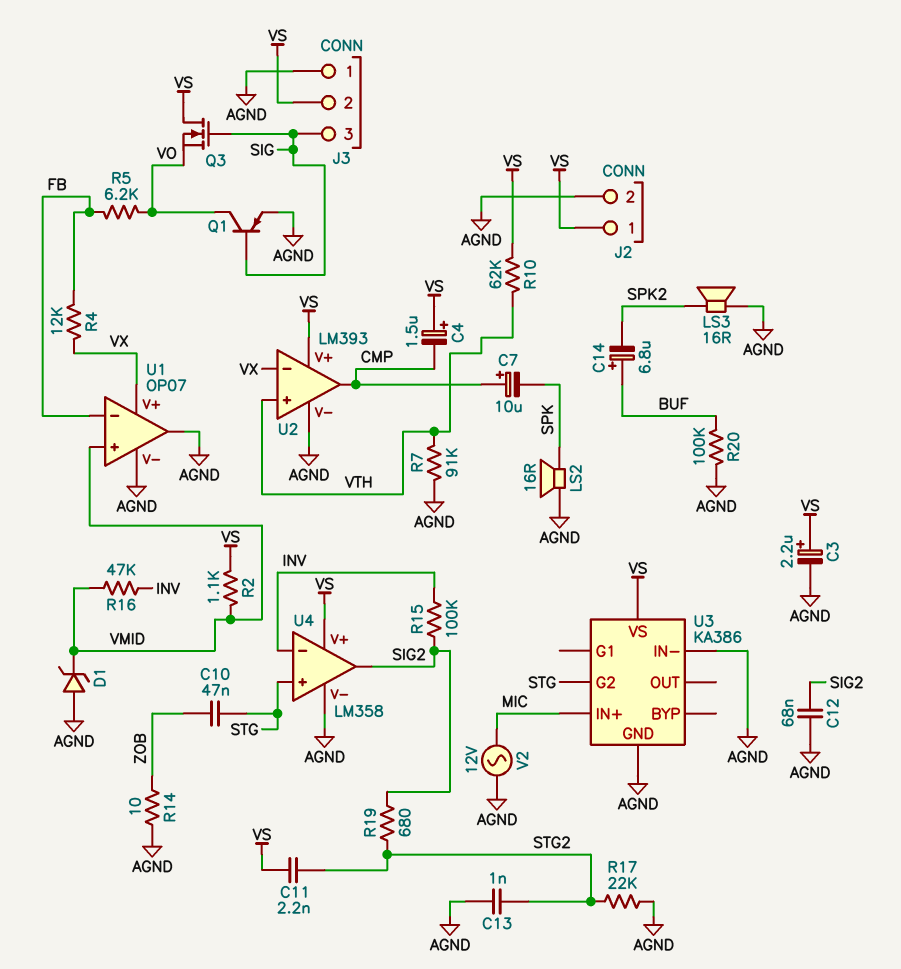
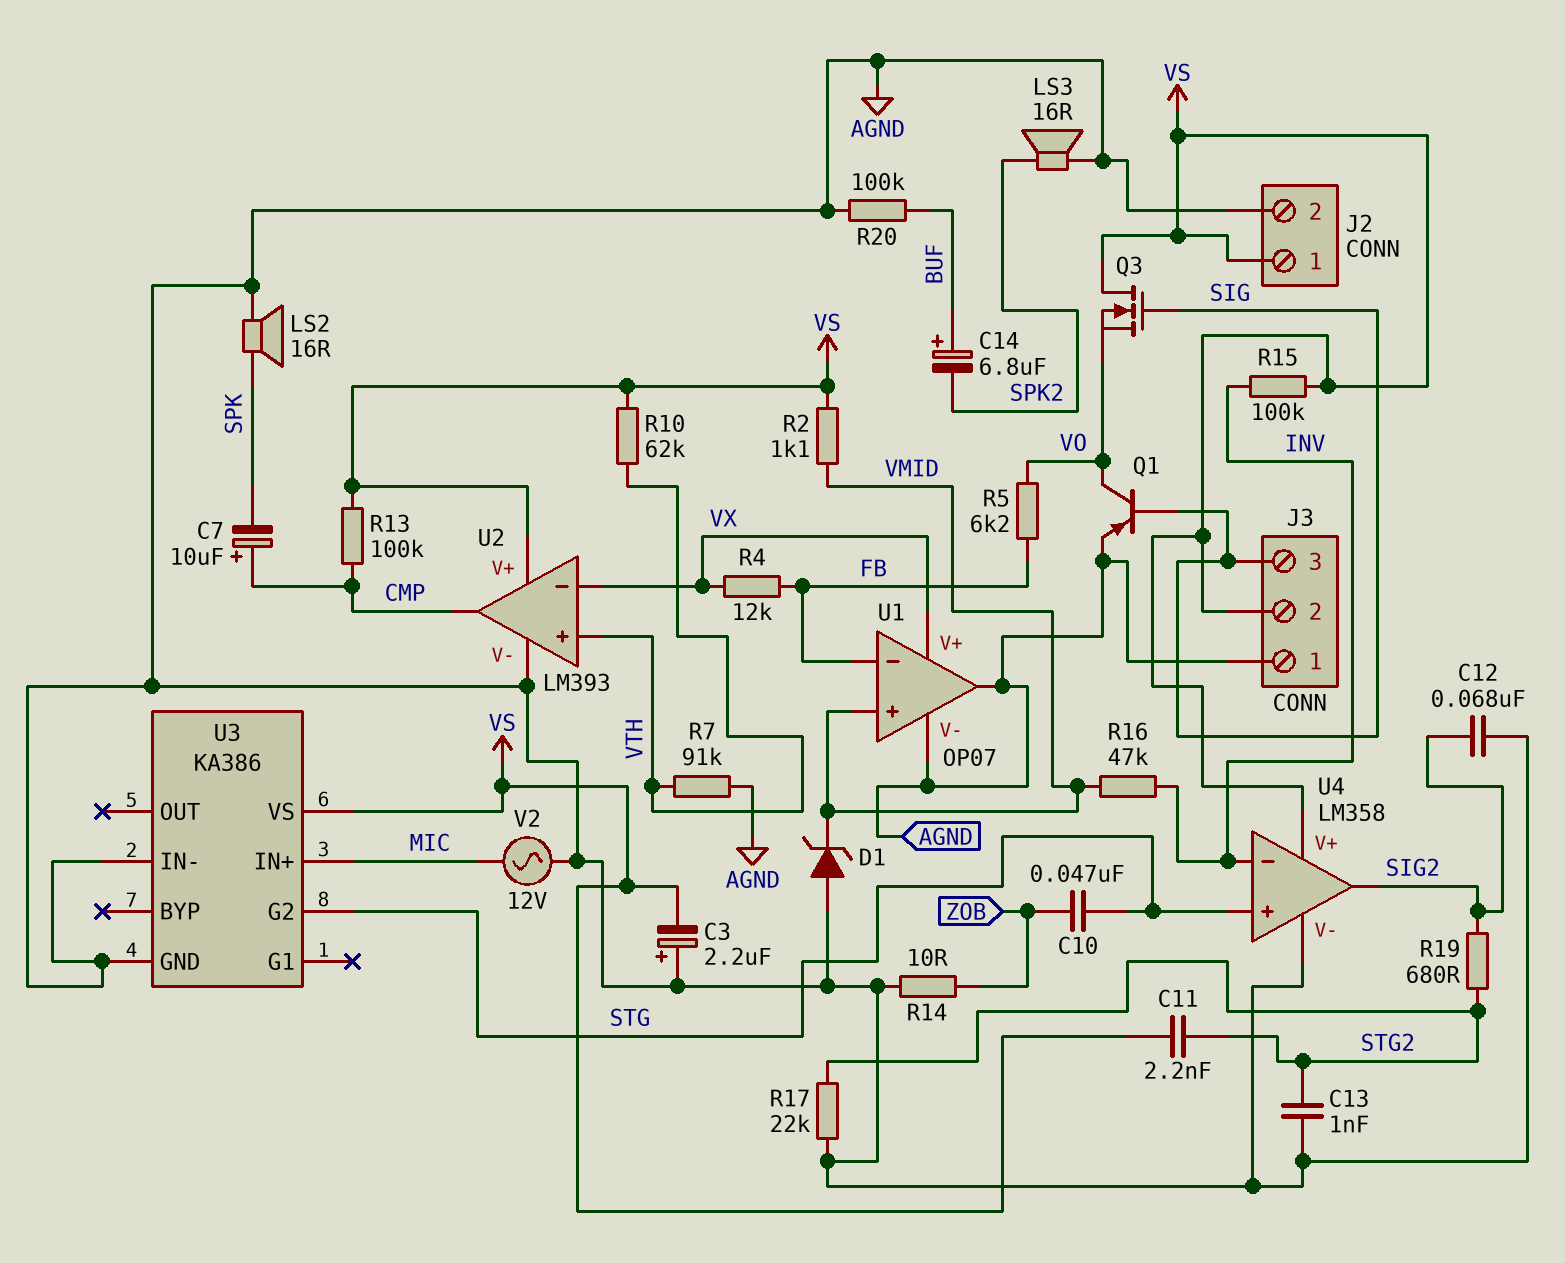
C3: 2.2uF (plus VS, minus AGND) -> 2.2uF (plus AGND, minus VS)
C4: 1.5uF (plus VS, minus CMP) -> none
R13: none -> 100k (CMP, VS)
R15: 100k (INV, SIG2) -> 100k (INV, VS)

